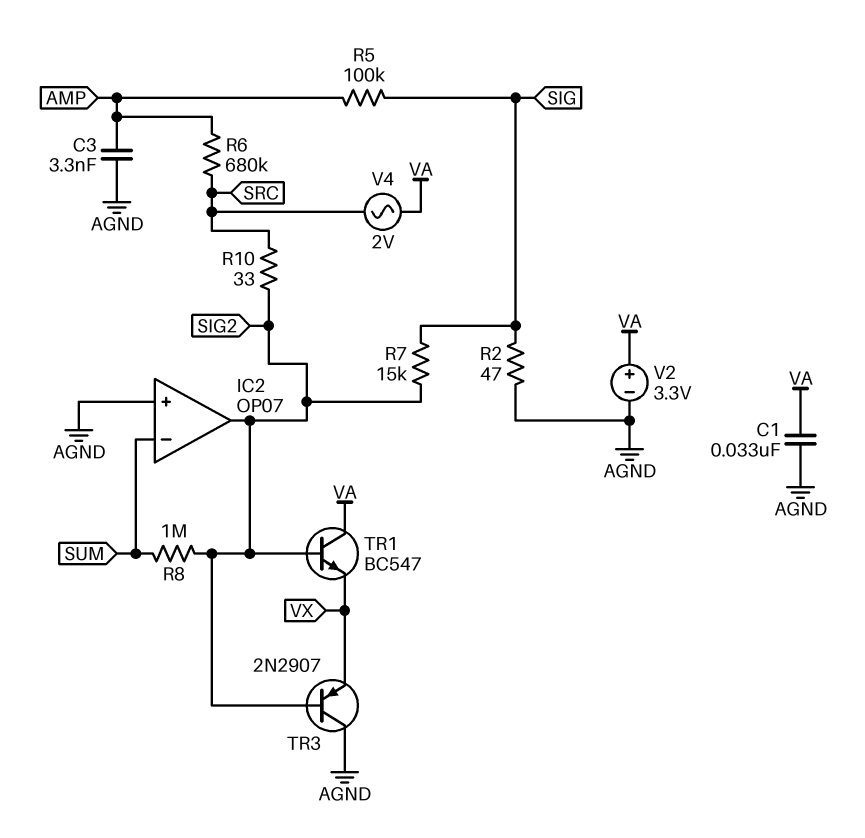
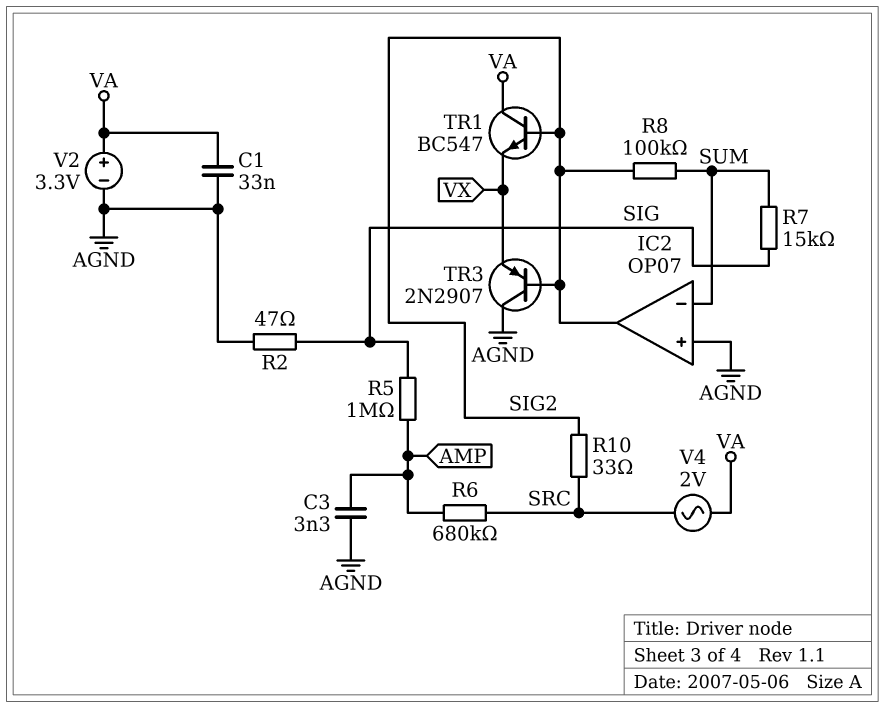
R5: 100k (AMP, SIG) -> 1M (AMP, SIG)
R7: 15k (SIG, SIG2) -> 15k (SIG, SUM)
R8: 1M (SIG2, SUM) -> 100k (SIG2, SUM)

